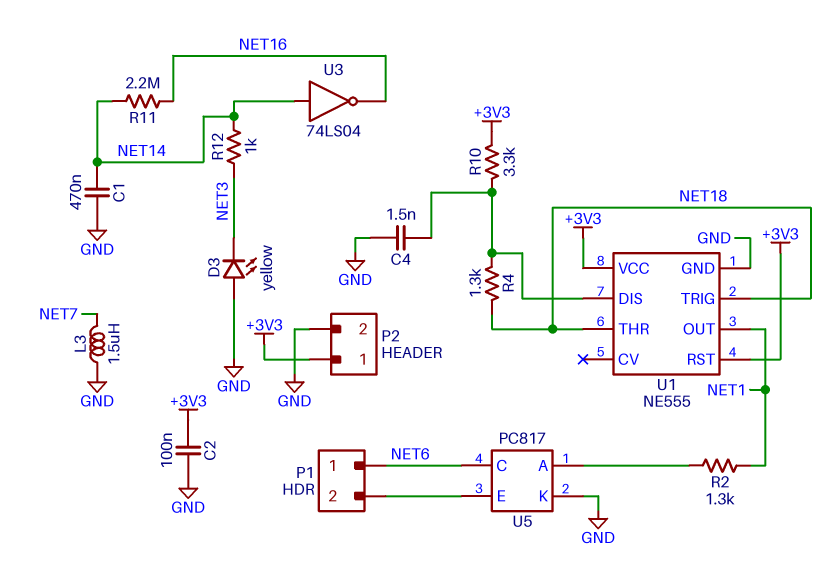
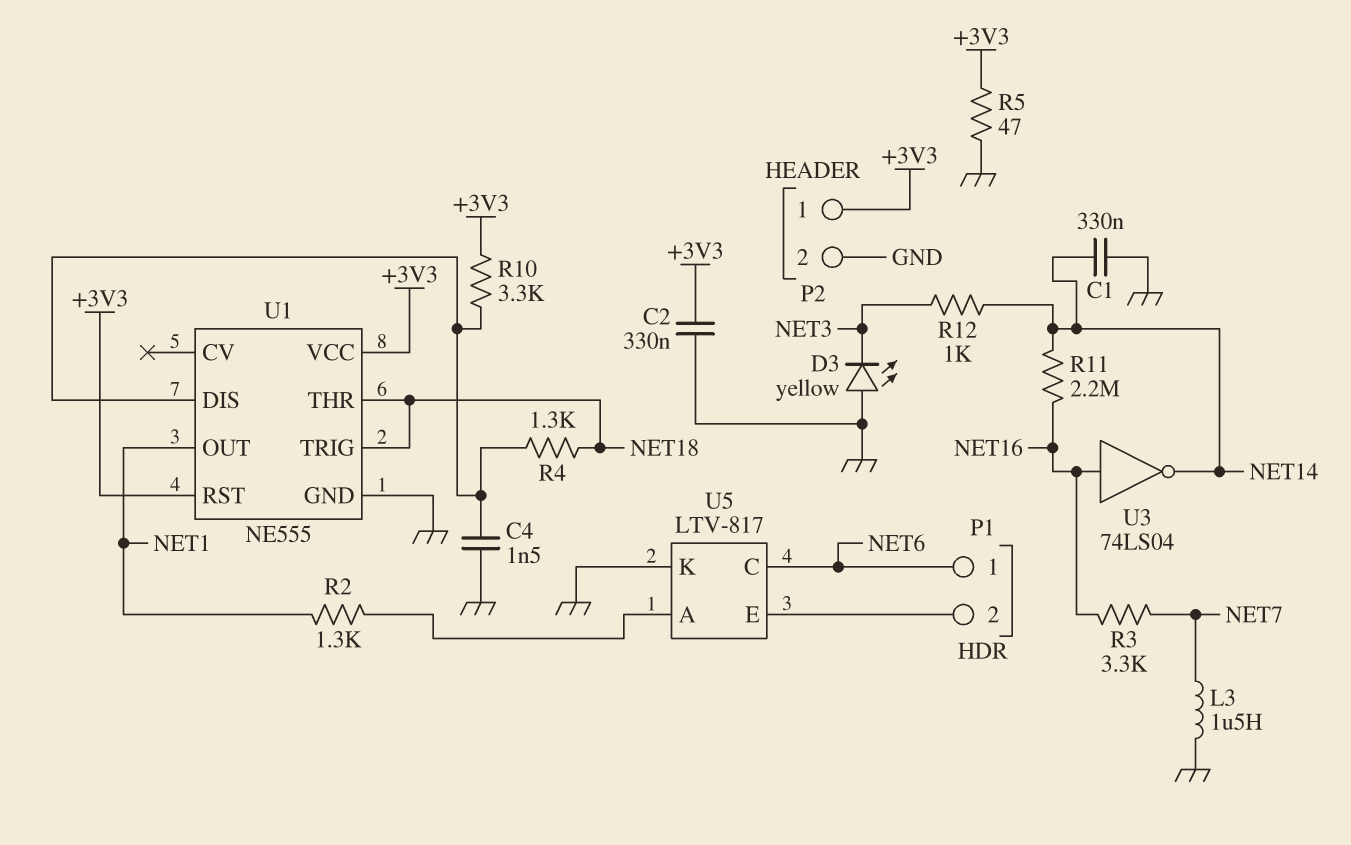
C1: 470nF (GND, NET14) -> 330nF (GND, NET14)
C2: 100nF (+3V3, GND) -> 330nF (+3V3, GND)
R3: none -> 3.3k (NET7, NET16)
R5: none -> 47 (+3V3, GND)
U3: NOT 74LS04 (in NET14, out NET16) -> NOT 74LS04 (in NET16, out NET14)
U5: PC817 -> LTV-817

